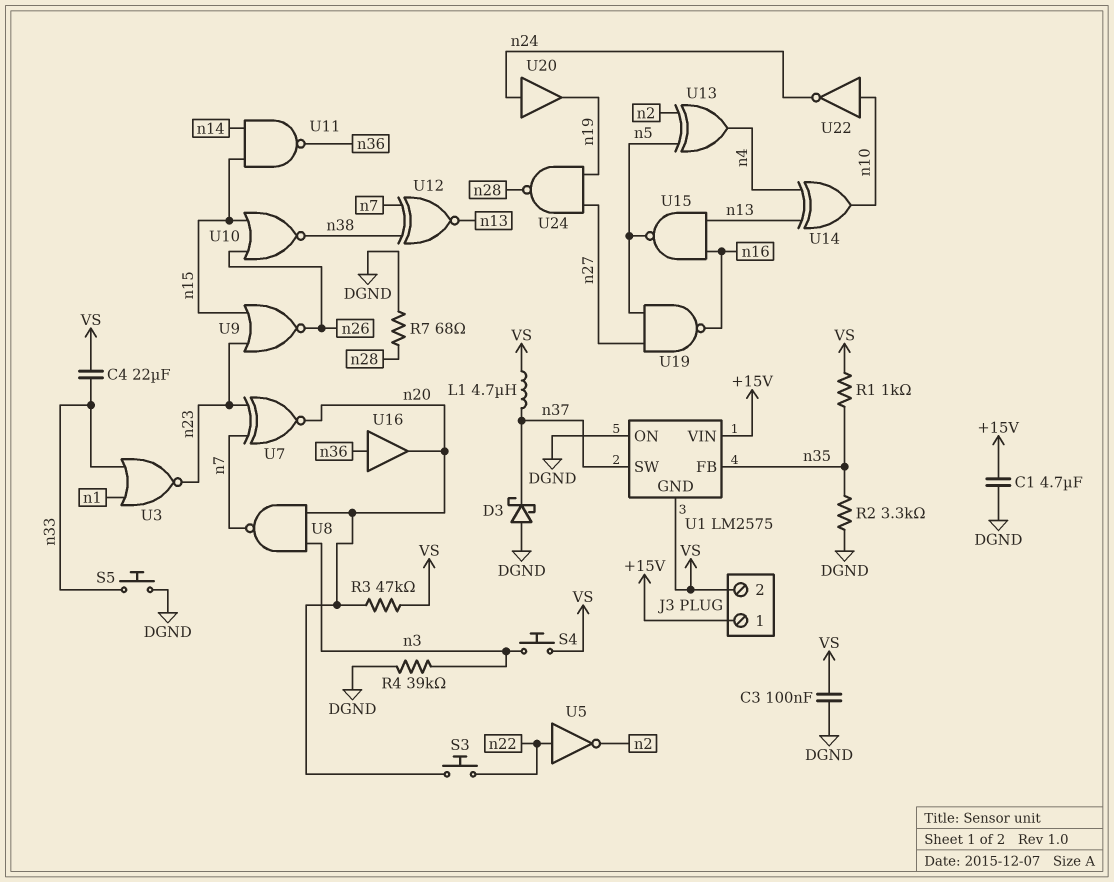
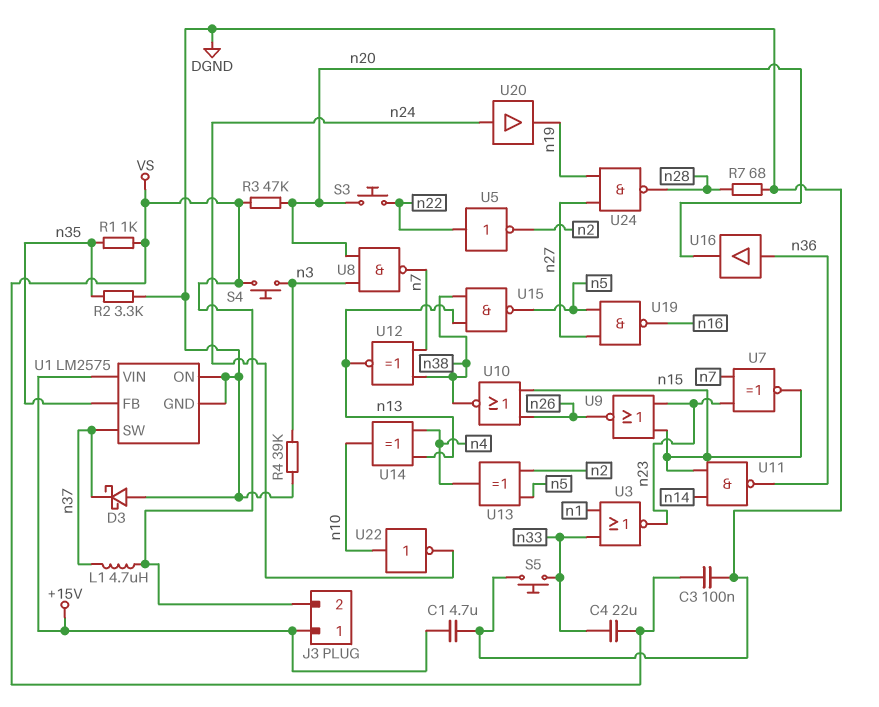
U1 pin GND: VS -> DGND
U7: XNOR (in n7, in n23, out n20) -> XNOR (in n7, in n23, out n15)
U15: NAND (in n13, in n16, out n5) -> NAND (in n13, in n38, out n5)

